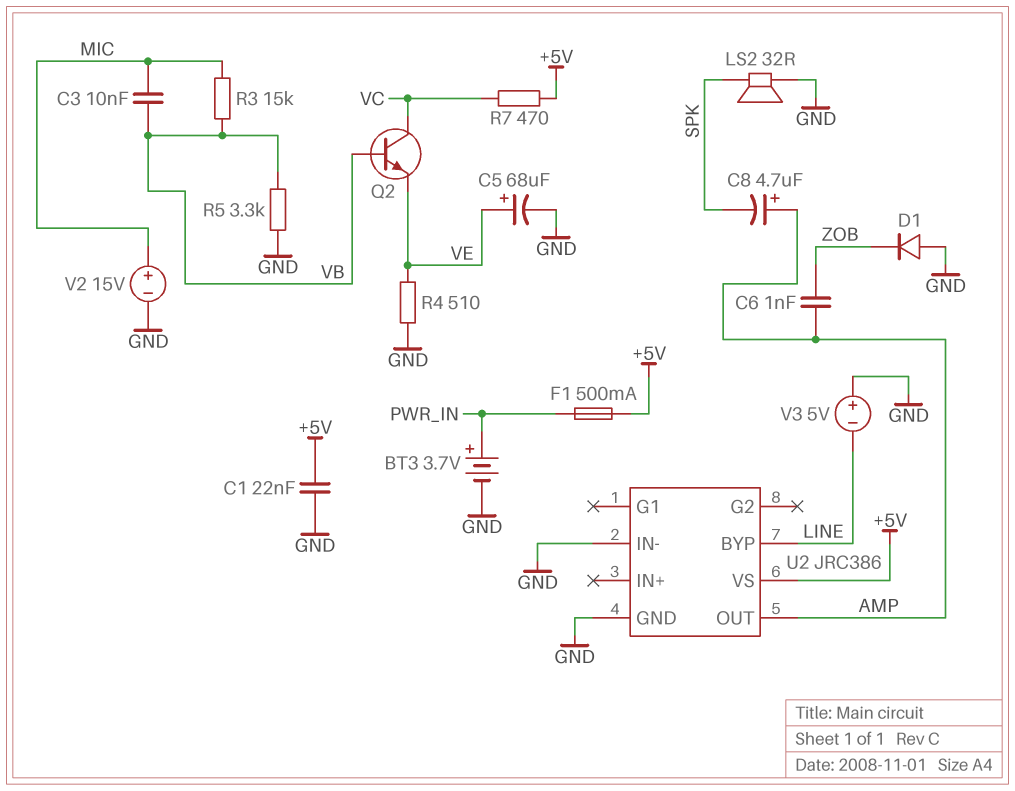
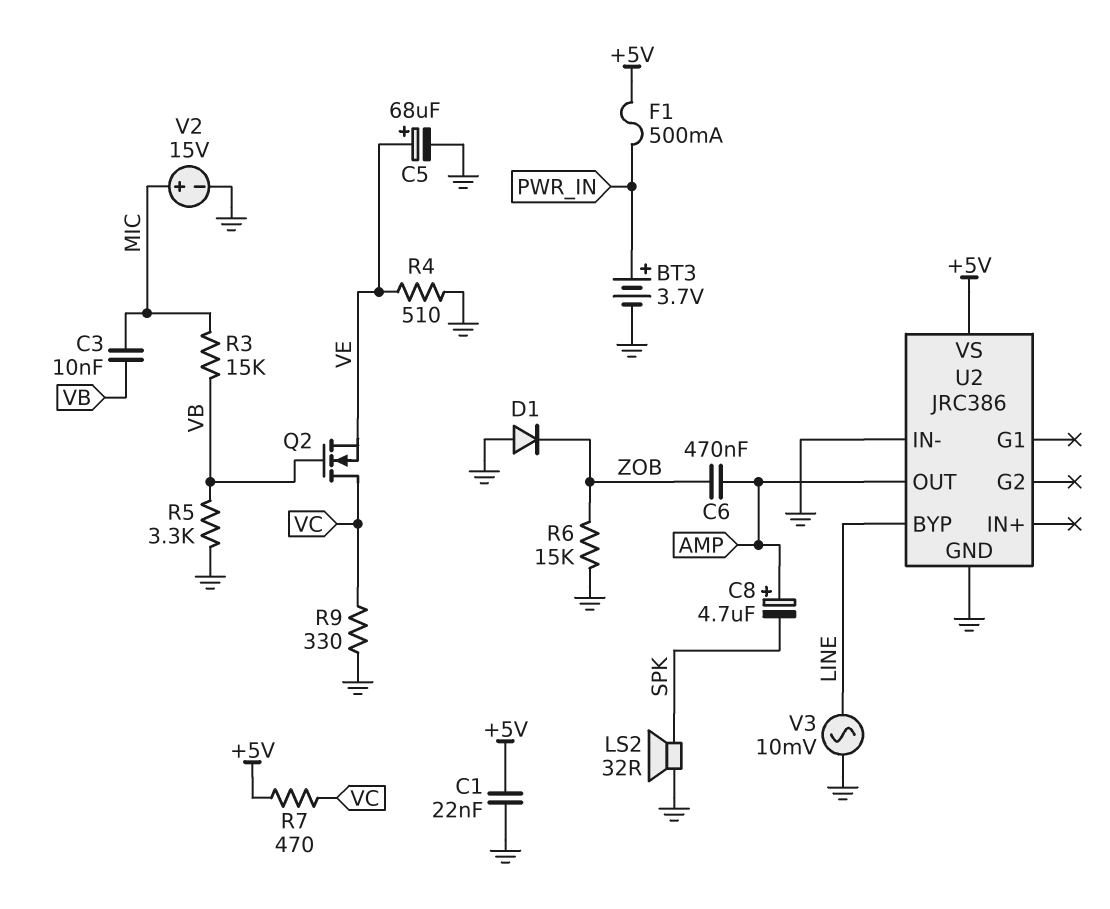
C6: 1nF (AMP, ZOB) -> 470nF (AMP, ZOB)
Q2: NPN (B VB, C VC, E VE) -> NMOS (G VB, D VC, S VE)
R6: none -> 15k (GND, ZOB)
R9: none -> 330 (GND, VC)
V3: 5V (plus GND, minus LINE) -> AC 10mV (GND, LINE)

